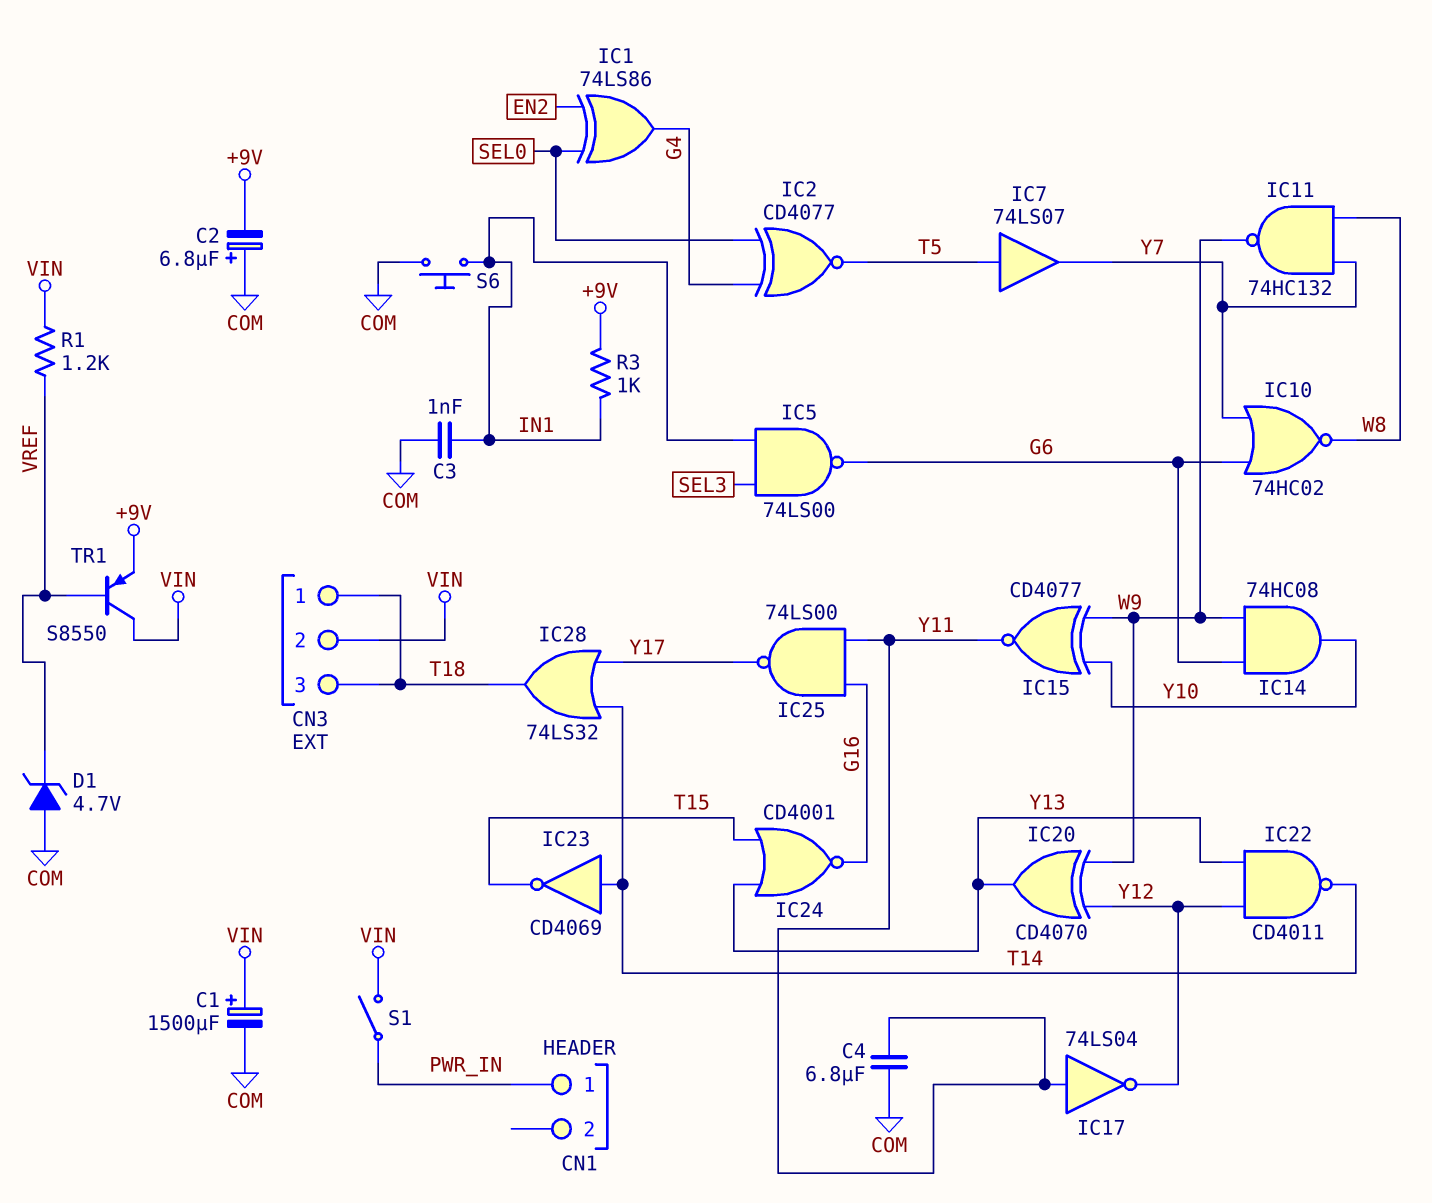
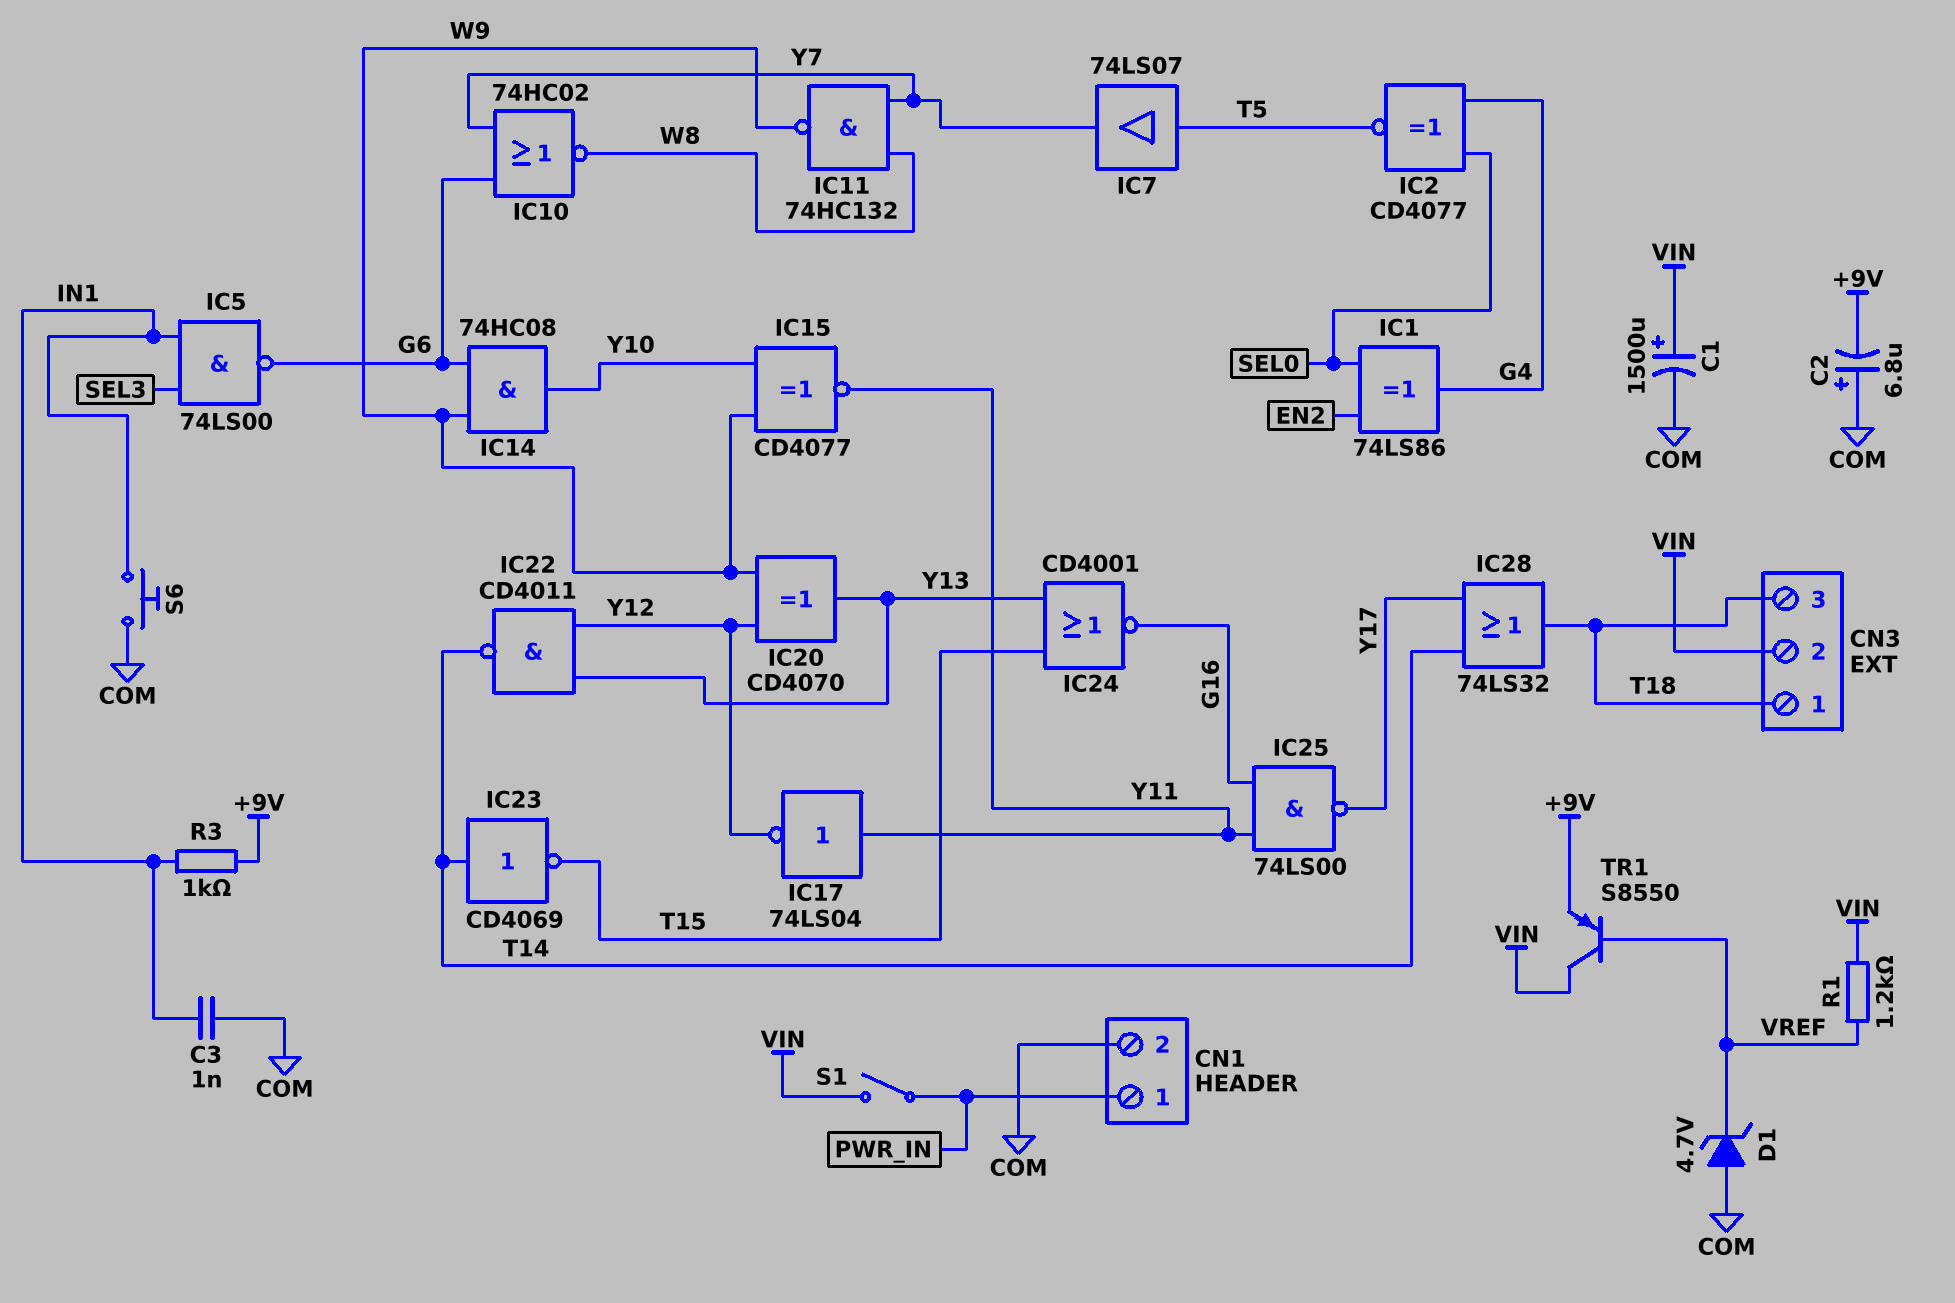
C4: 6.8uF (COM, Y11) -> none
CN1 pin 2: none -> COM

